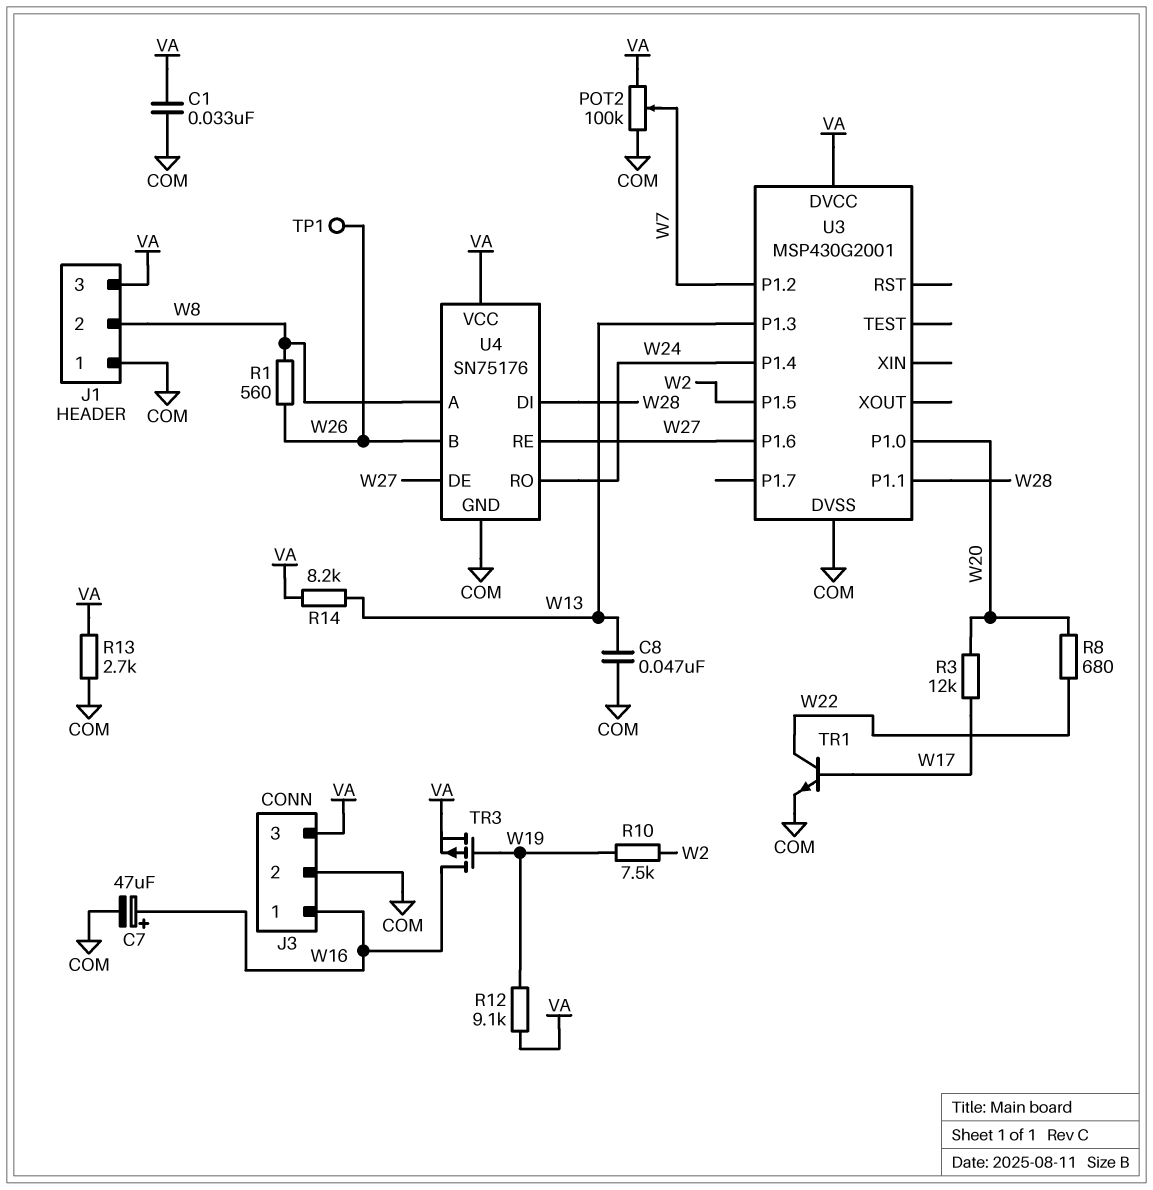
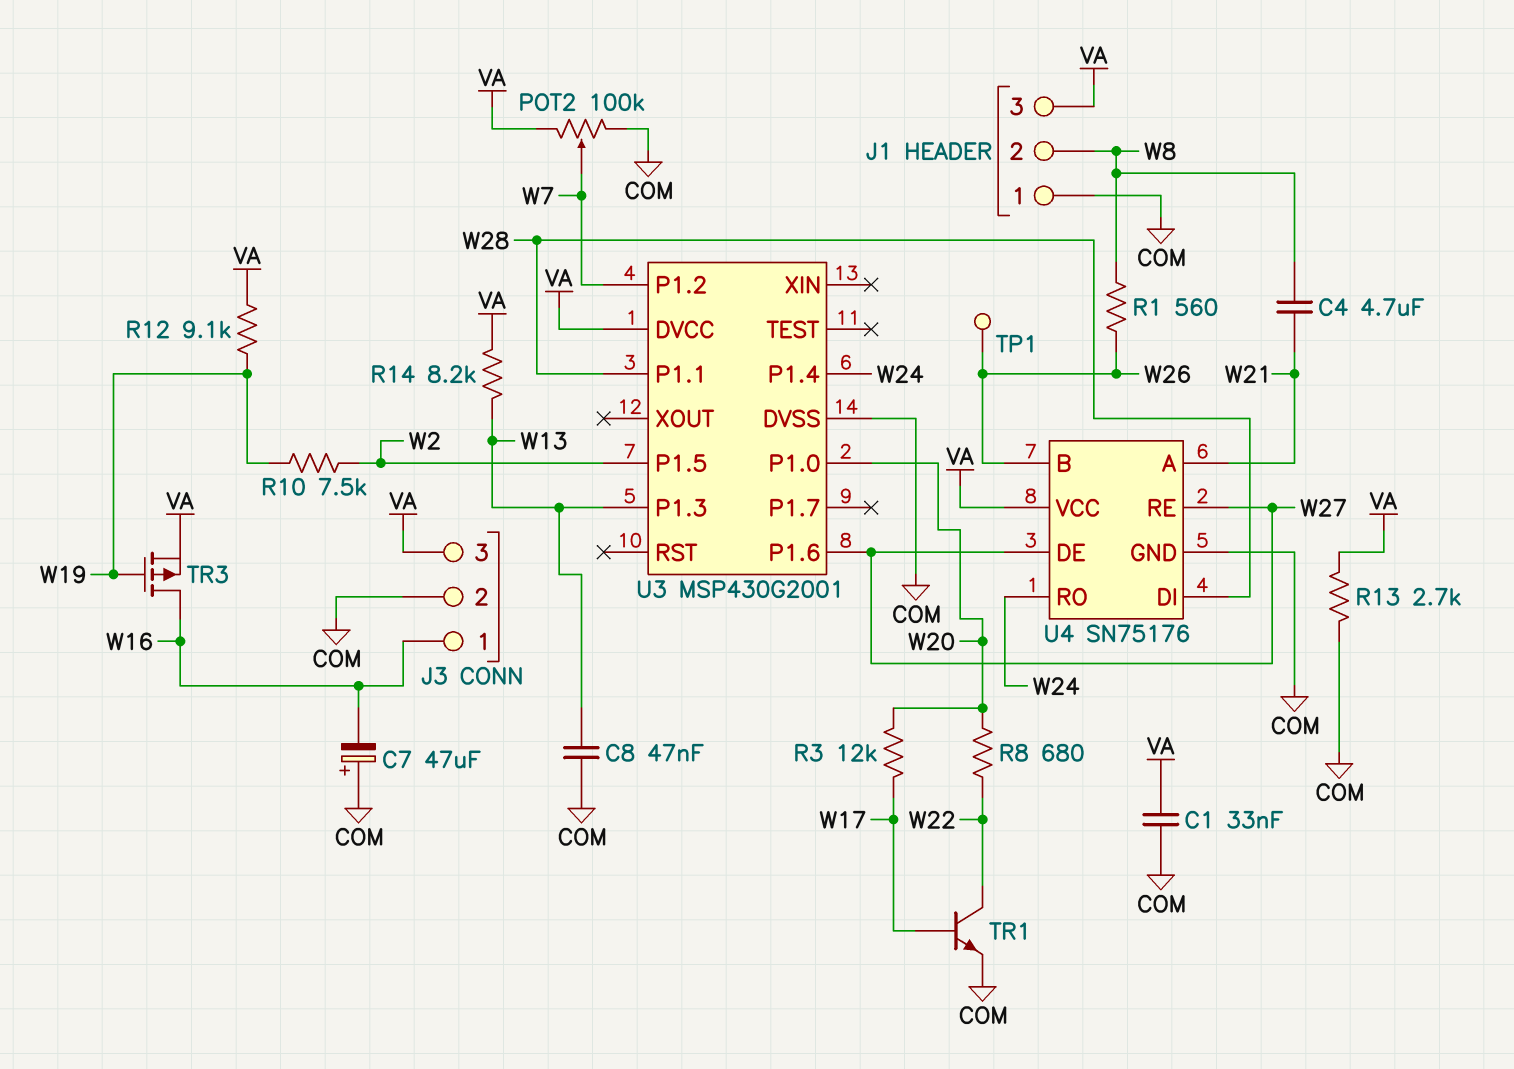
C4: none -> 4.7uF (W8, W21)
C7: 47uF (plus W16, minus COM) -> 47uF (plus COM, minus W16)
U4 pin A: W8 -> W21

